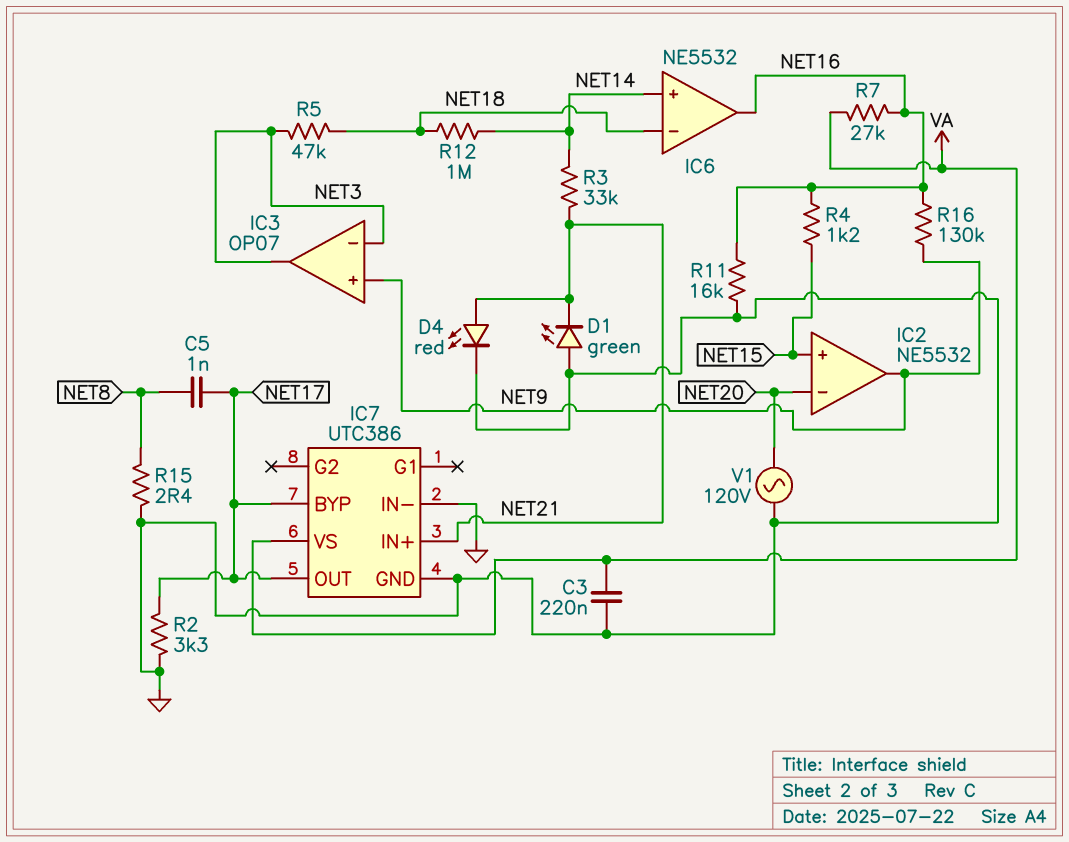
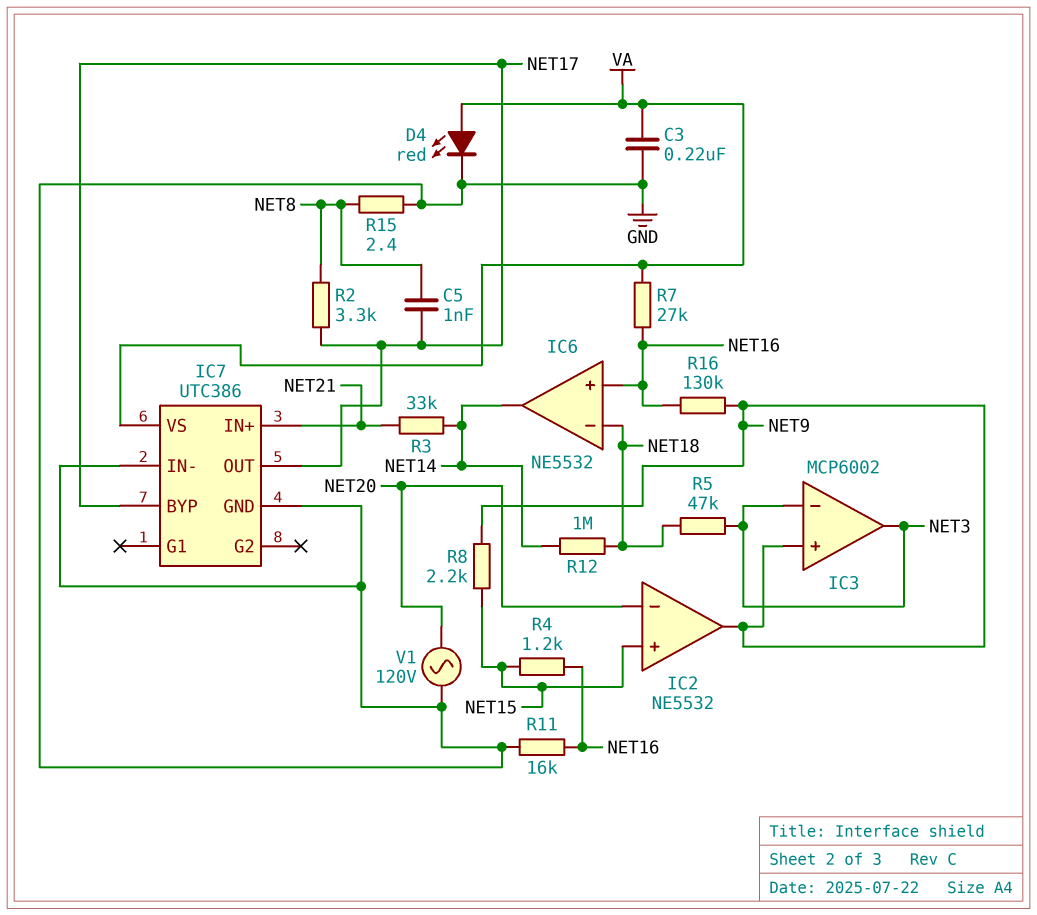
D1: LED green (A GND, K NET21) -> none
D4: LED red (A NET21, K GND) -> LED red (A VA, K GND)
IC3: OP07 -> MCP6002
IC6 pin in+: NET14 -> NET16
IC6 pin out: NET16 -> NET14
R2: 3.3k (GND, NET17) -> 3.3k (NET8, NET17)
R8: none -> 2.2k (NET9, NET15)

